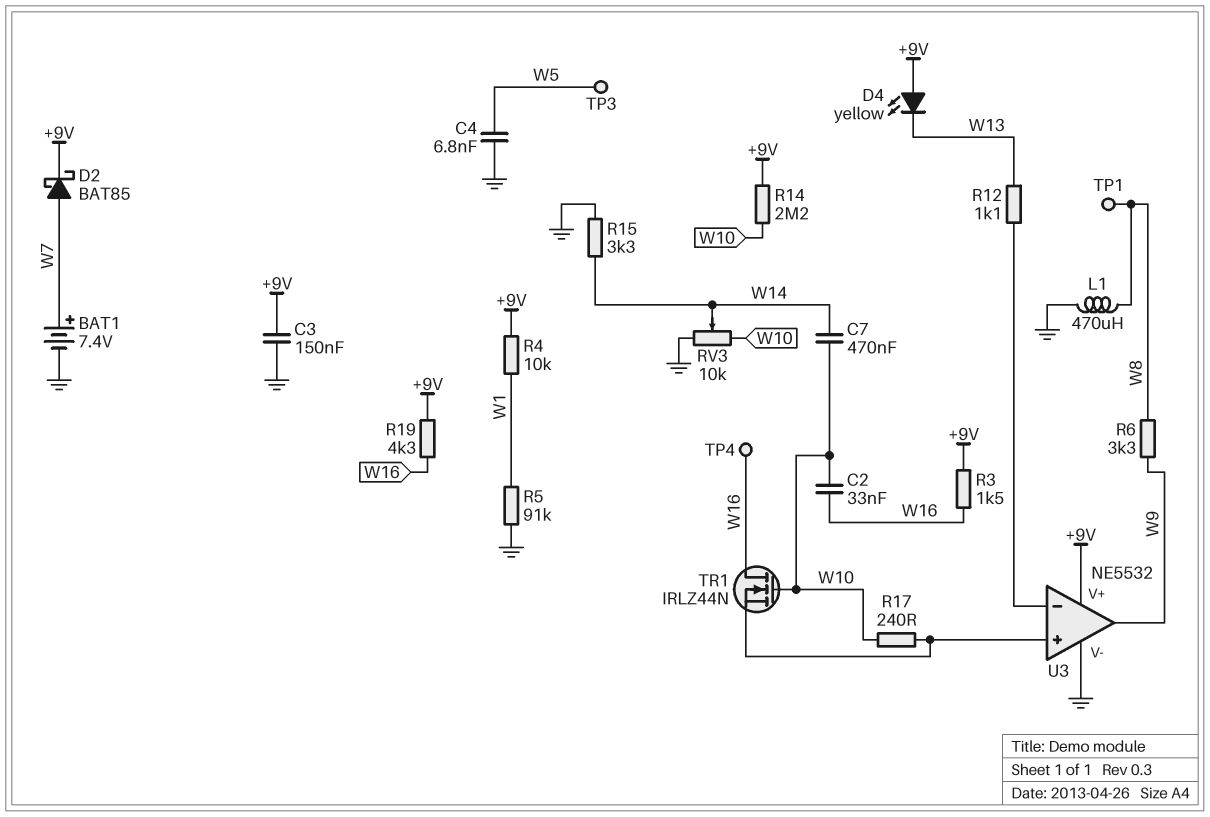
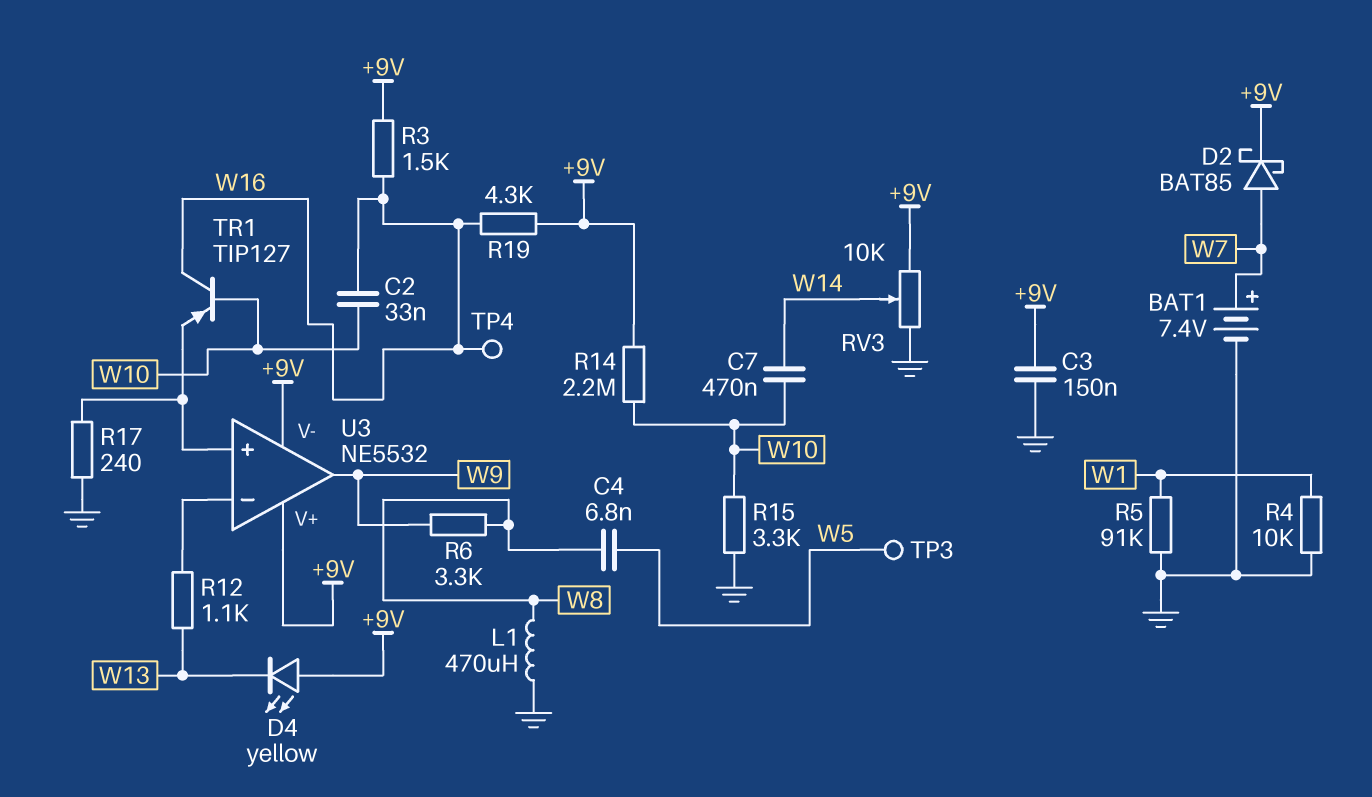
C4: 6.8nF (GND, W5) -> 6.8nF (W5, W8)
R4: 10k (+9V, W1) -> 10k (GND, W1)
R15: 3.3k (GND, W14) -> 3.3k (GND, W10)
R17: 240 (U3/in+, W10) -> 240 (GND, U3/in+)
RV3: 10k (GND, W10, wiper W14) -> 10k (+9V, GND, wiper W14)
TP1: test point (W8) -> none
TR1: NMOS IRLZ44N (G W10, D W16, S U3/in+) -> PNP TIP127 (B W10, C W16, E U3/in+)
U3 pin V-: GND -> +9V

